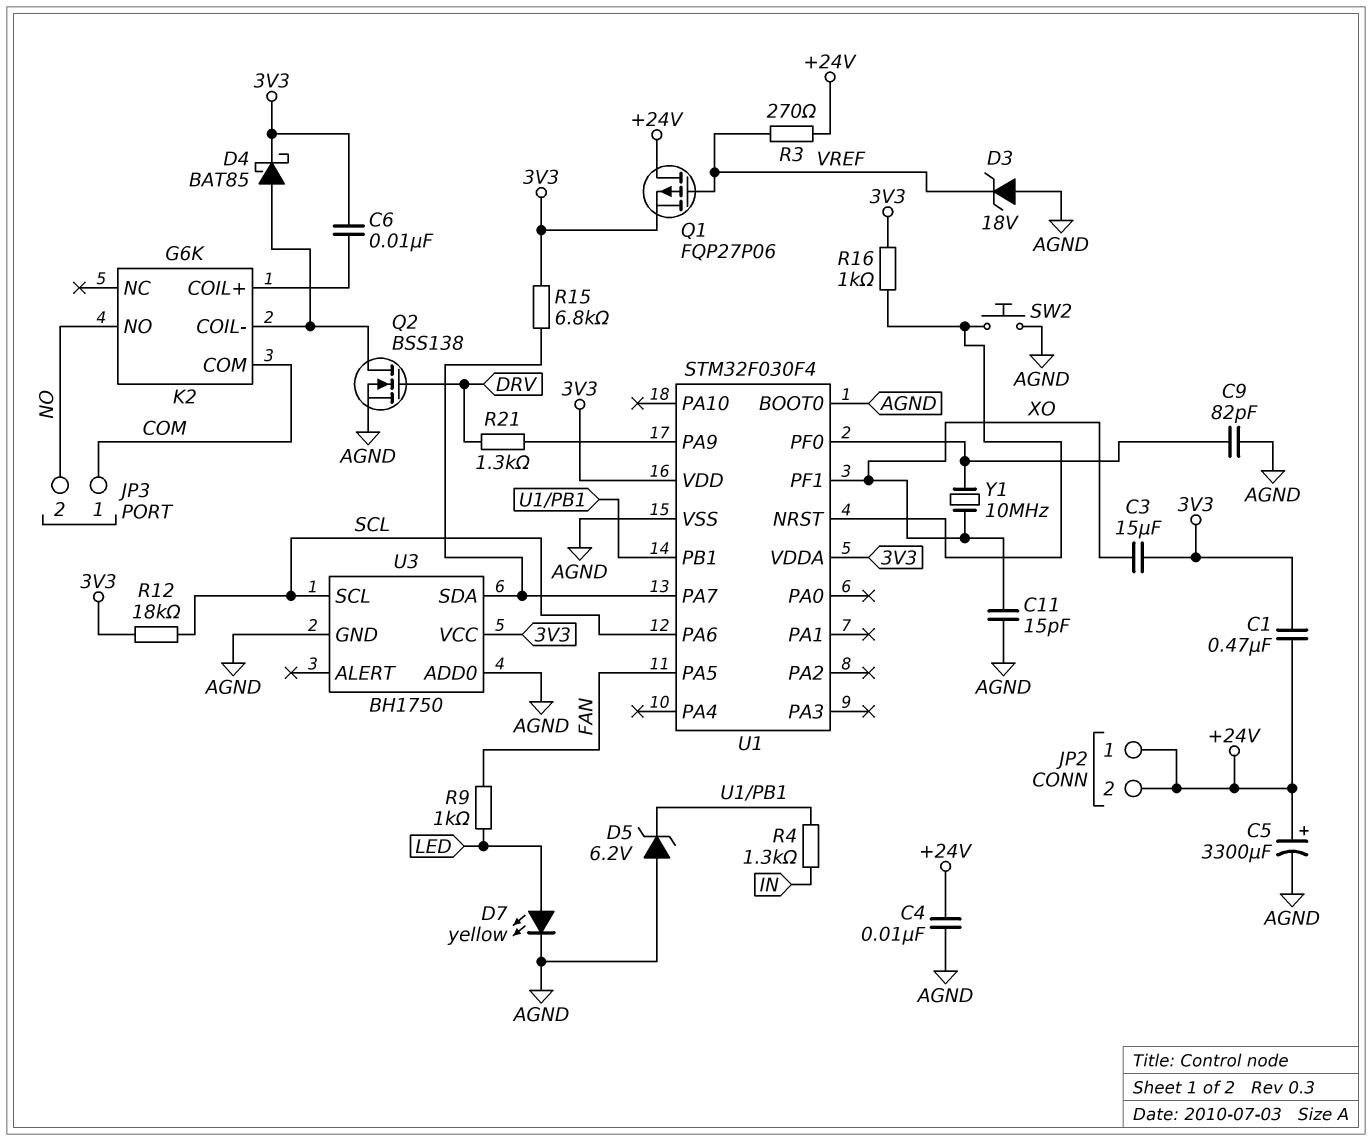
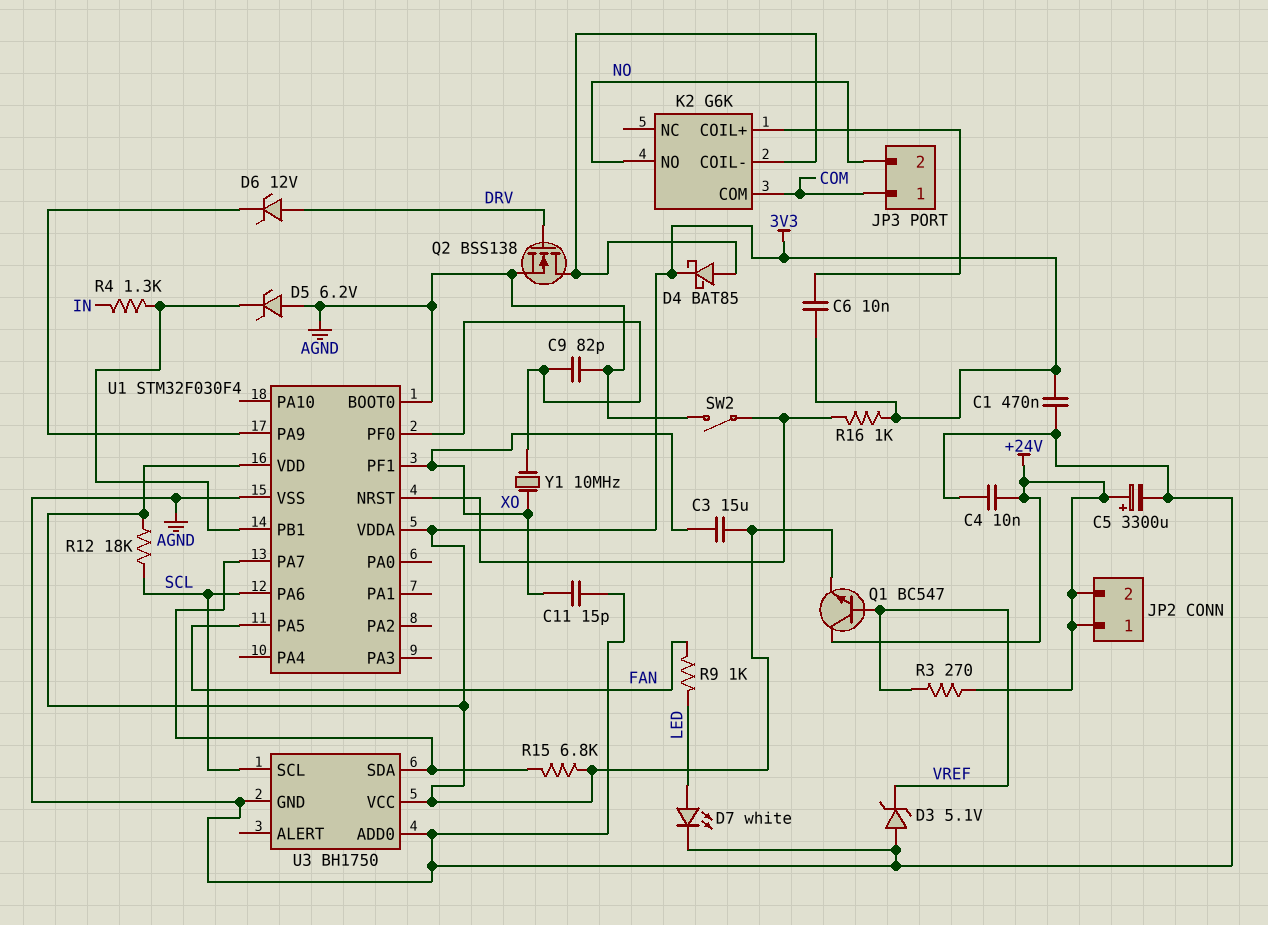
C1: 470nF (+24V, 3V3) -> 470nF (3V3, AGND)
D3: zener 18V (A AGND, K VREF) -> zener 5.1V (A AGND, K VREF)
D6: none -> zener 12V (A DRV, K U1/PA9)
D7: LED yellow (A LED, K AGND) -> LED white (A LED, K AGND)
Q1: PMOS FQP27P06 (G VREF, D +24V, S 3V3) -> NPN BC547 (B VREF, C +24V, E 3V3)
R21: 1.3k (DRV, U1/PA9) -> none
SW2: button (AGND, U1/NRST) -> switch (AGND, U1/NRST)

